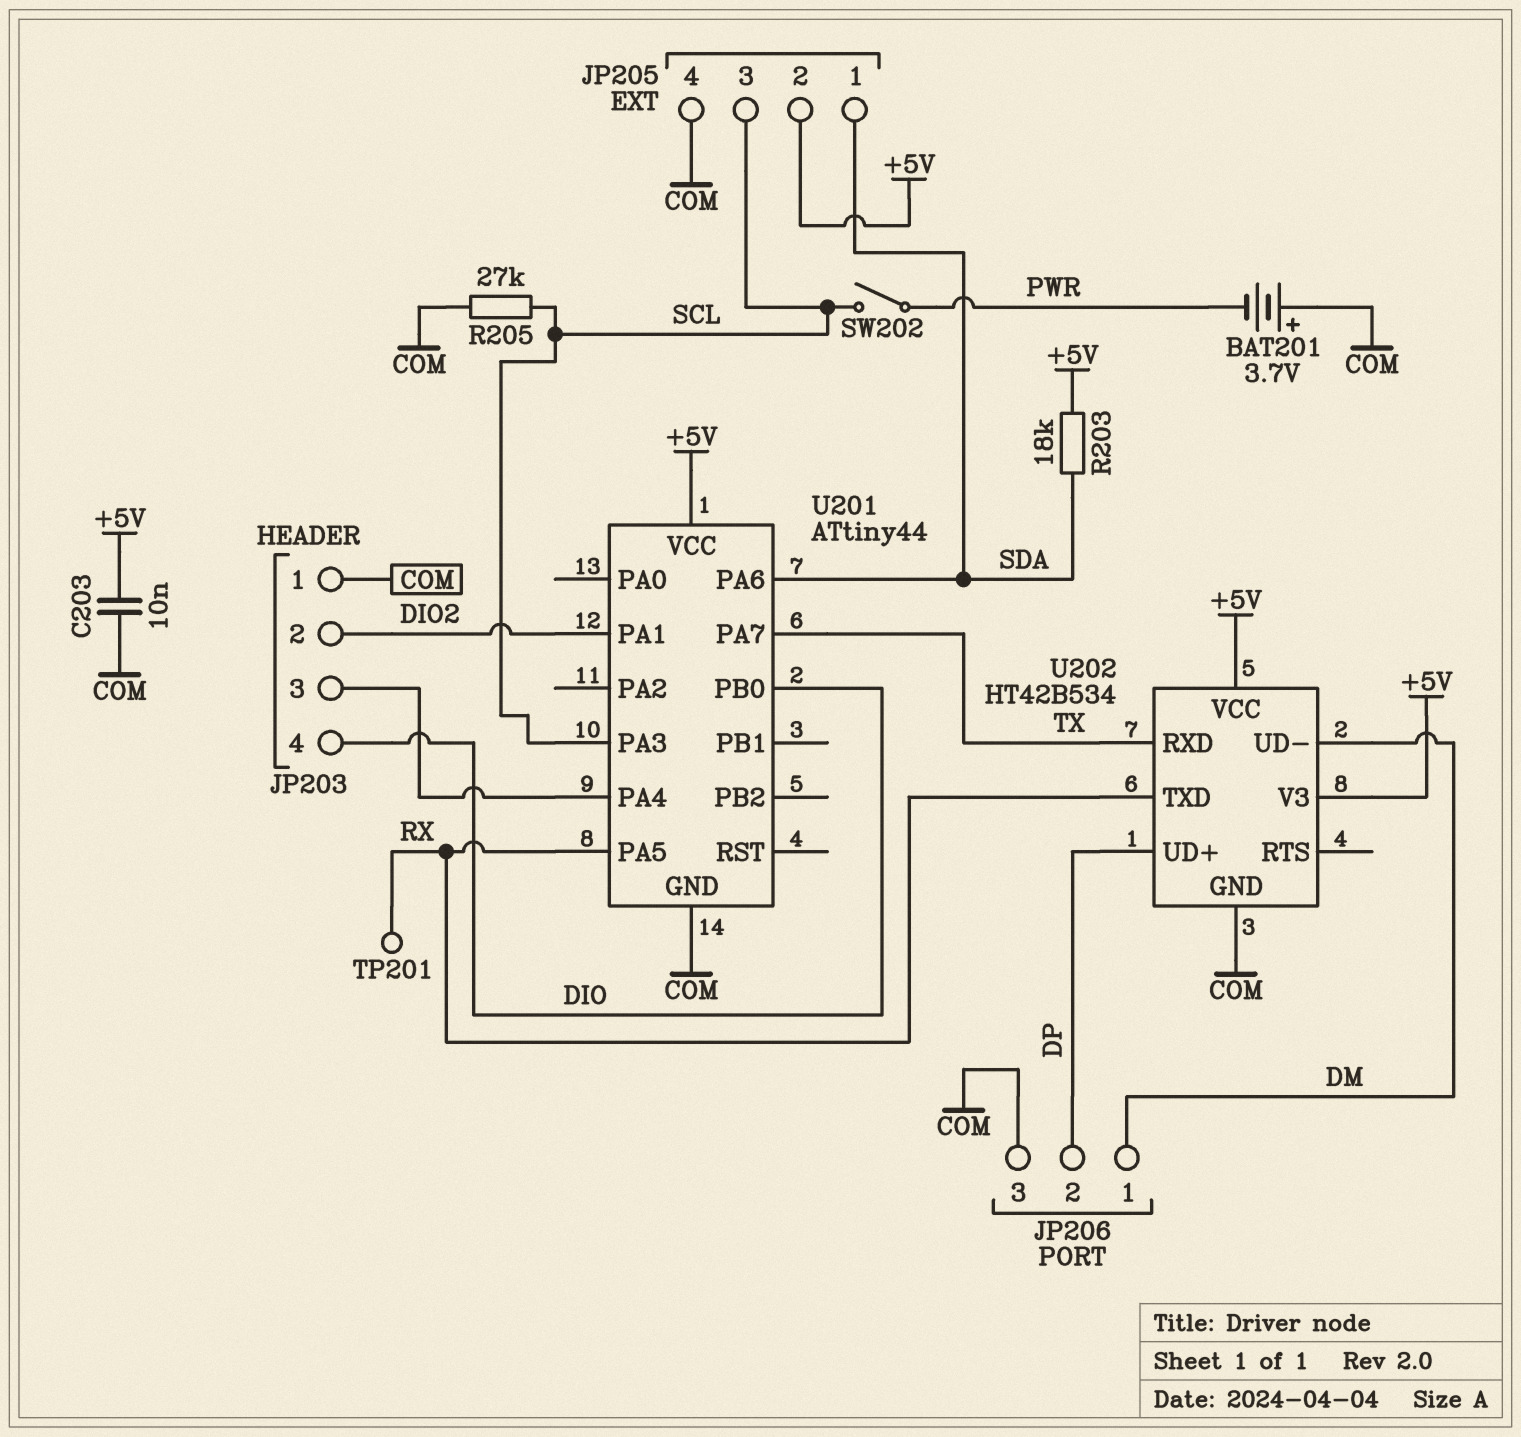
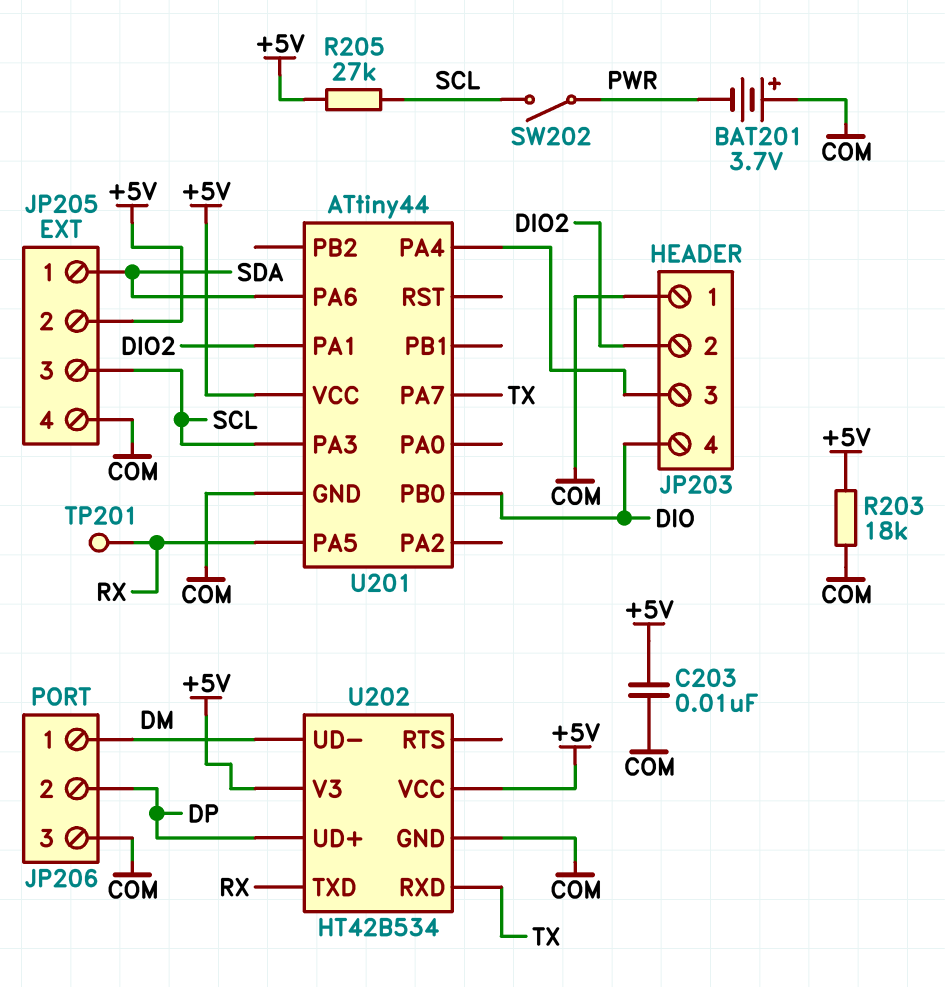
R203: 18k (+5V, SDA) -> 18k (+5V, COM)
R205: 27k (COM, SCL) -> 27k (+5V, SCL)

